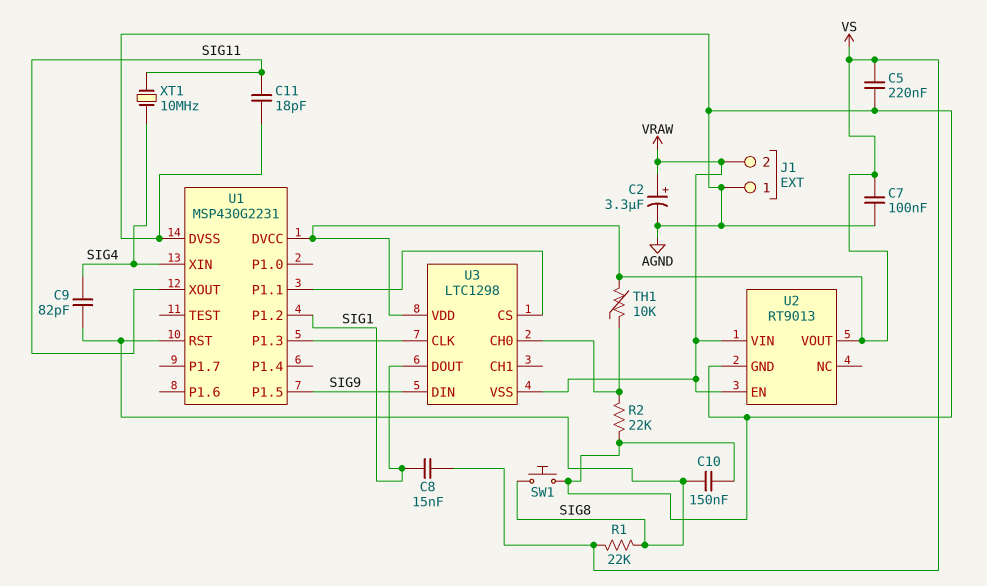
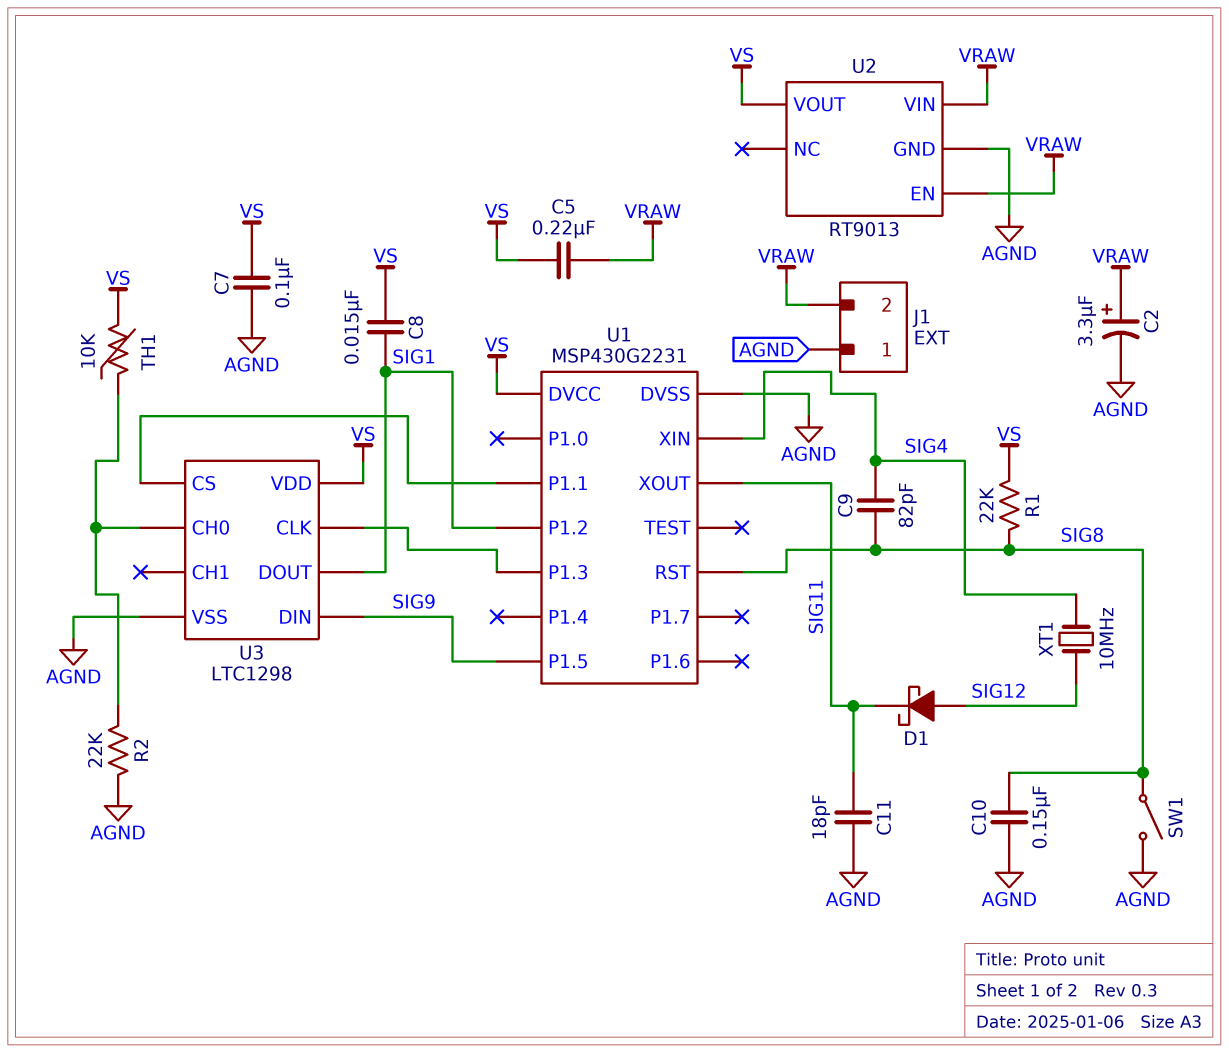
C5: 220nF (AGND, VS) -> 220nF (VRAW, VS)
D1: none -> schottky (A SIG12, K SIG11)
SW1: button (AGND, SIG8) -> switch (AGND, SIG8)
U3 pin VSS: VRAW -> AGND
XT1: 10MHz (SIG4, SIG11) -> 10MHz (SIG4, SIG12)

